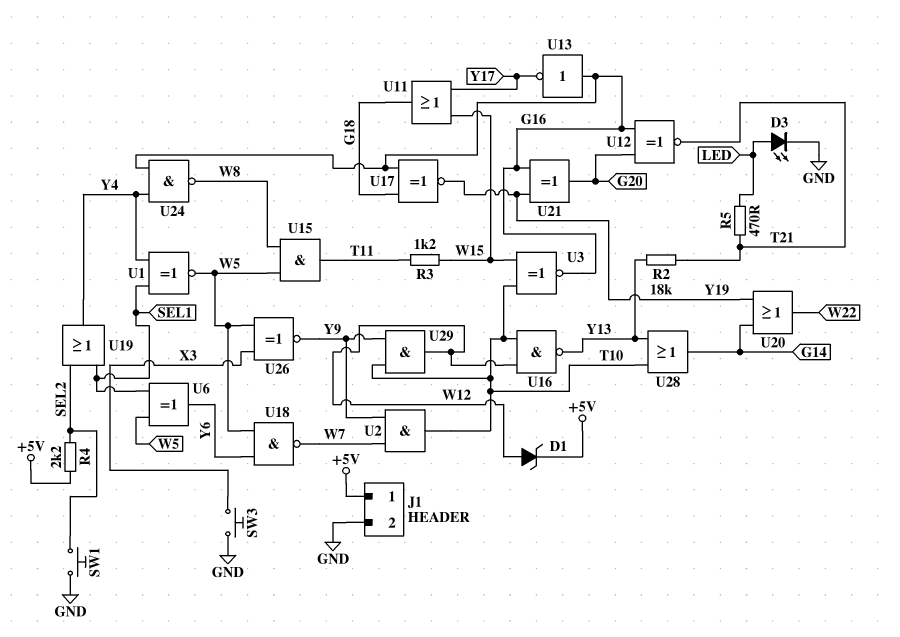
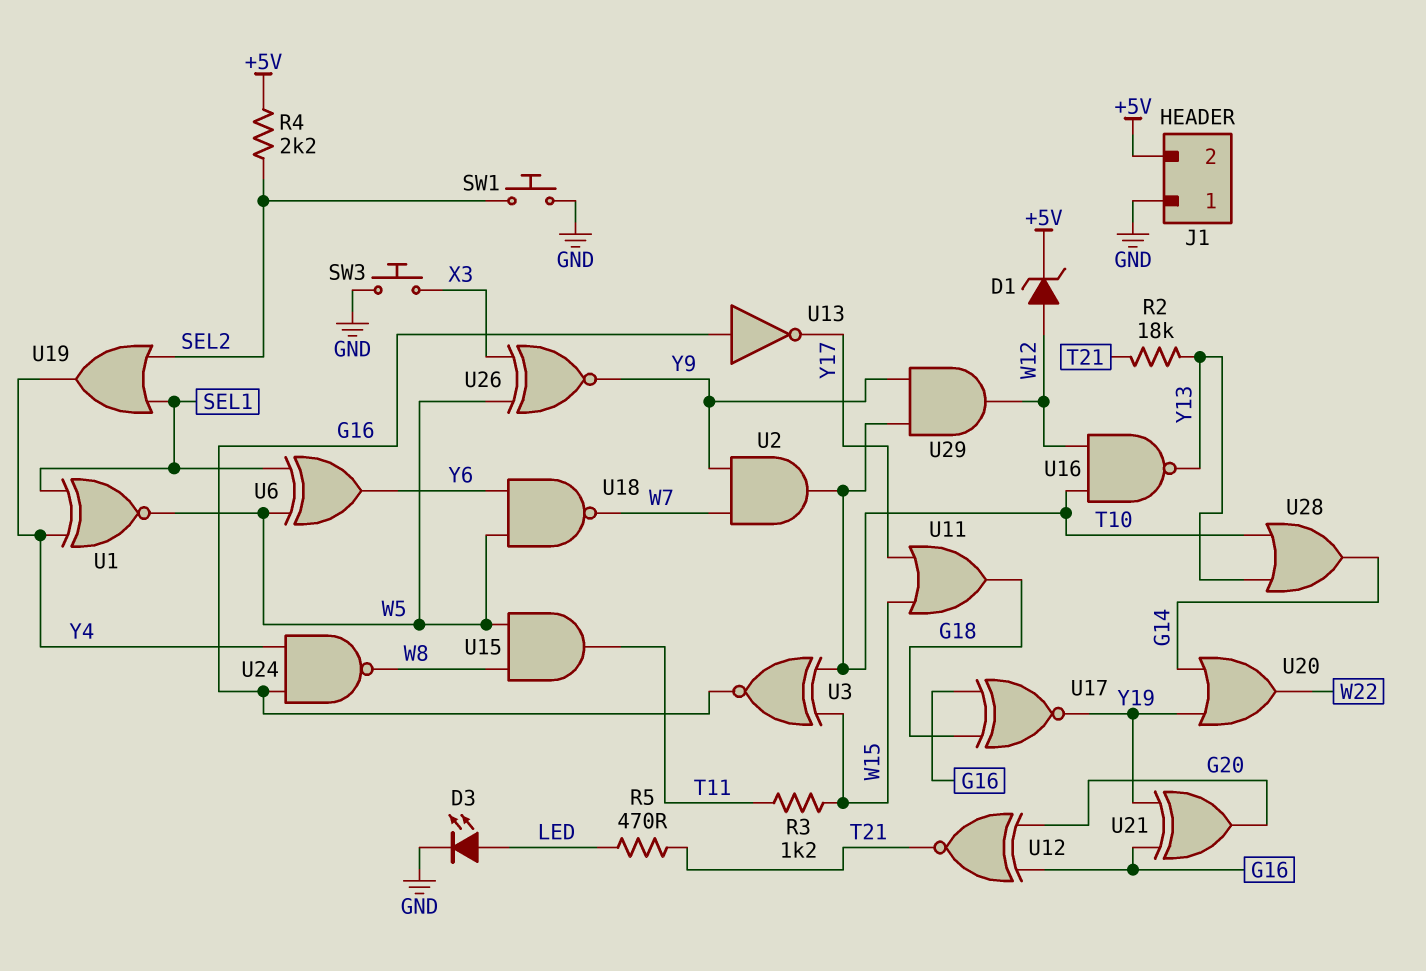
J1 pin 1: +5V -> GND
J1 pin 2: GND -> +5V

